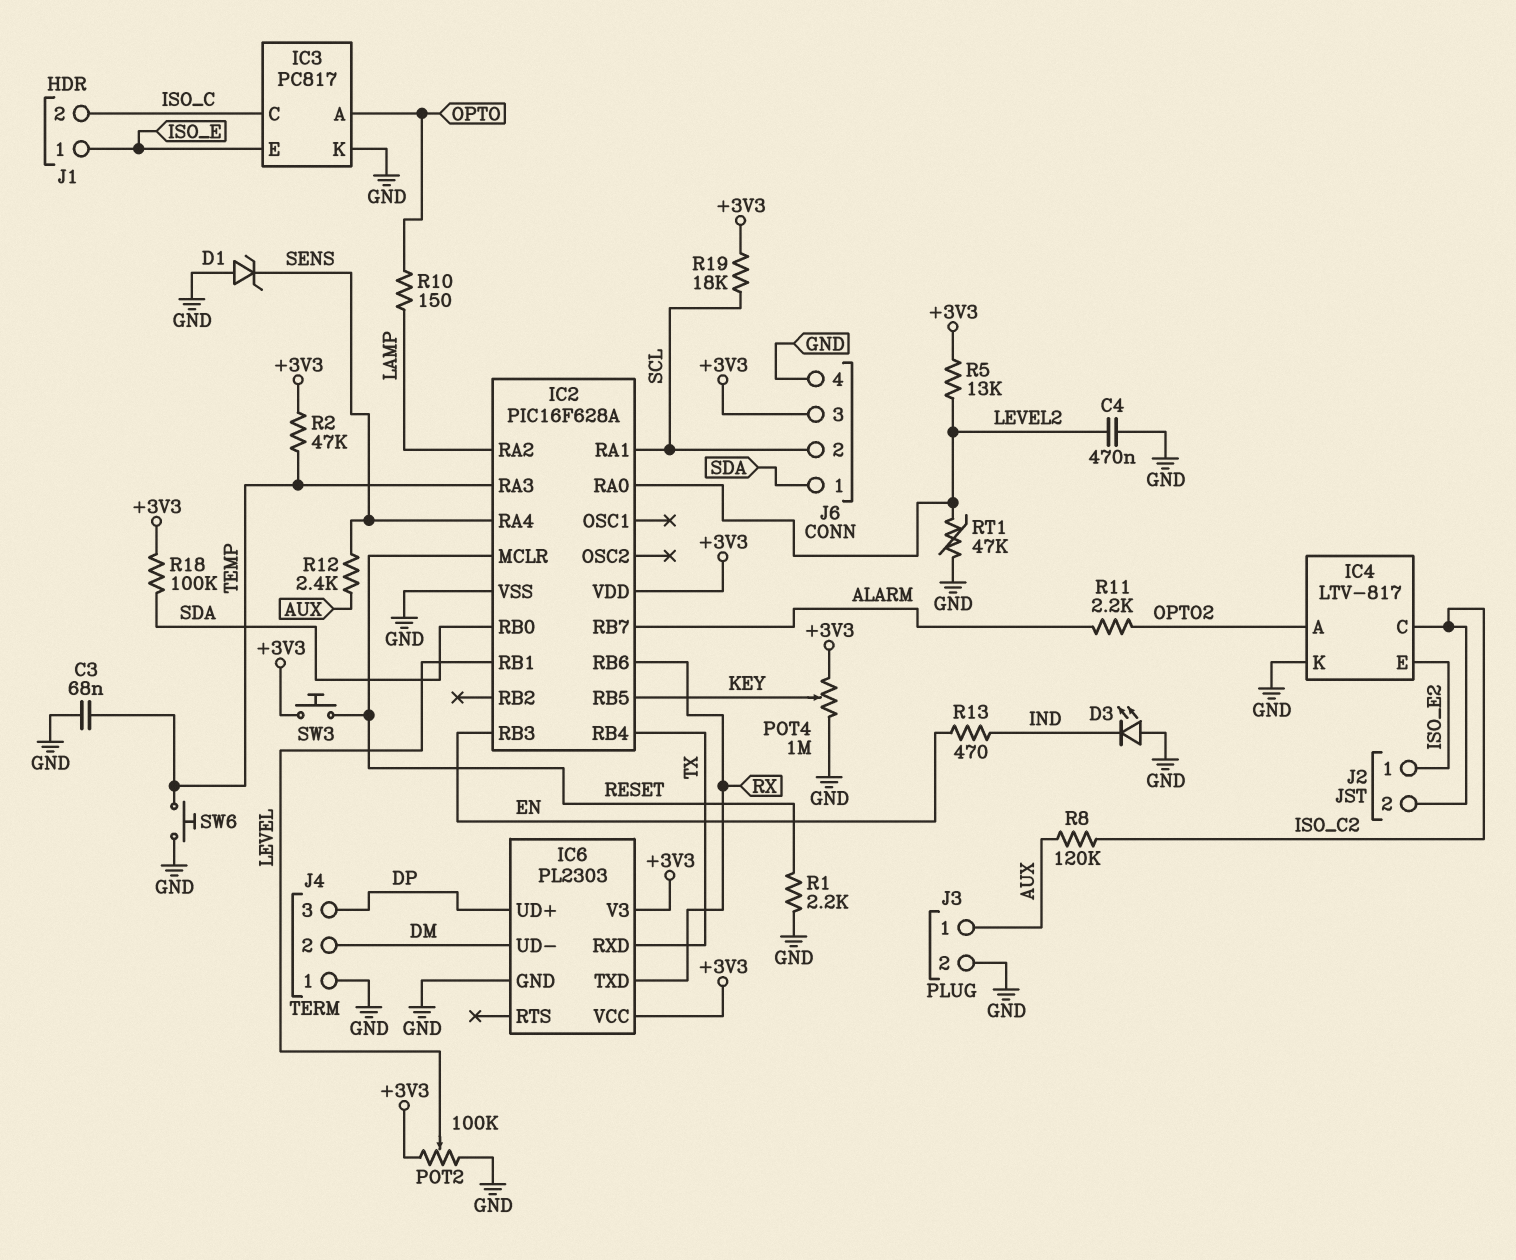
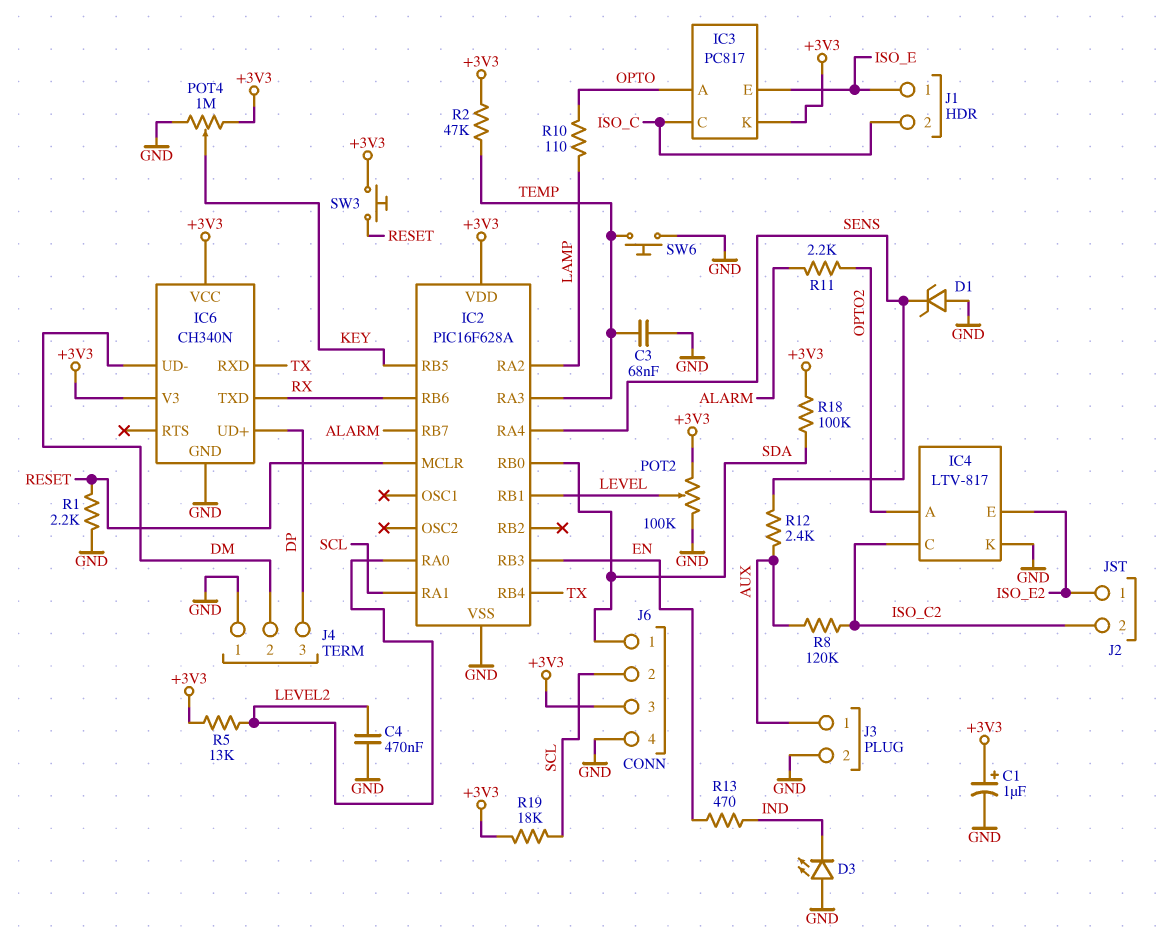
C1: none -> 1uF (plus +3V3, minus GND)
IC3 pin K: GND -> +3V3
IC6: PL2303 -> CH340N
R10: 150 (LAMP, OPTO) -> 110 (LAMP, OPTO)
RT1: 47k (GND, LEVEL2) -> none

